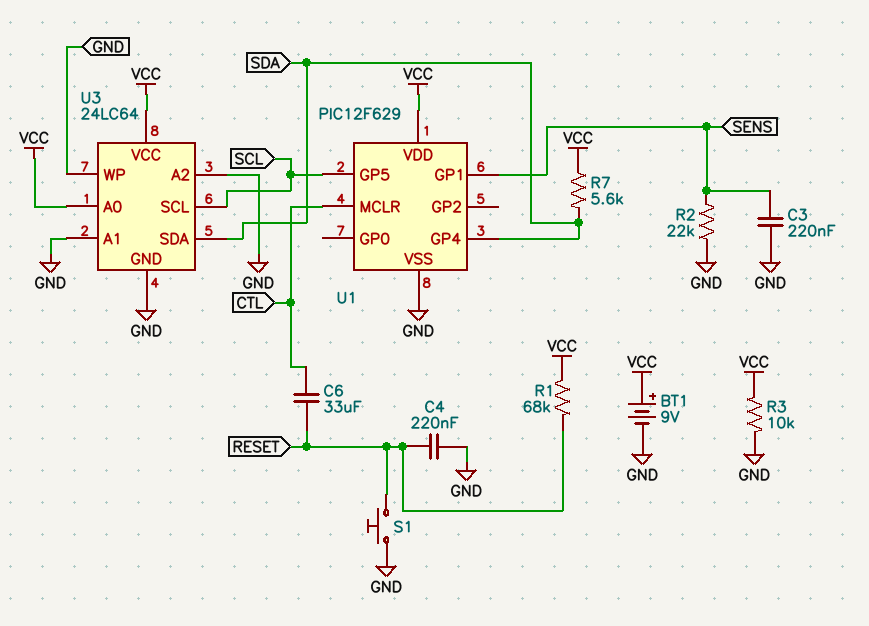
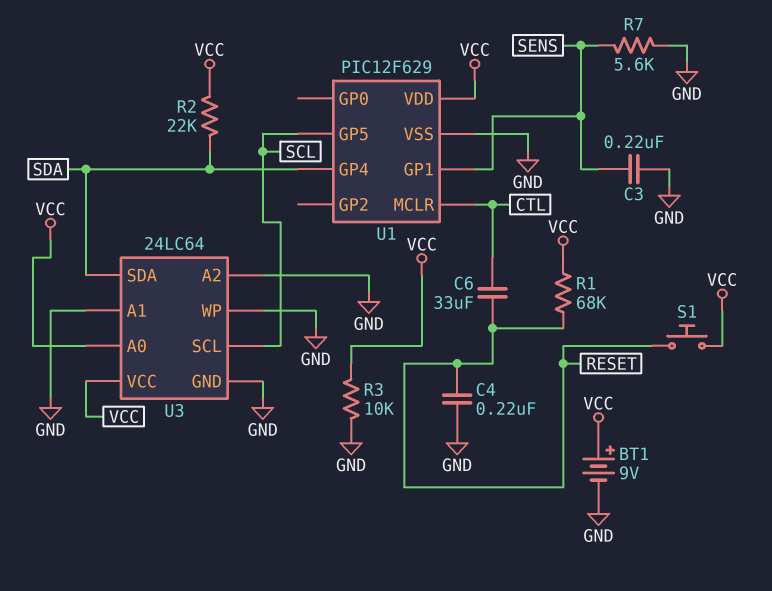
R2: 22k (GND, SENS) -> 22k (SDA, VCC)
R7: 5.6k (SDA, VCC) -> 5.6k (GND, SENS)
S1: button (GND, RESET) -> button (RESET, VCC)

